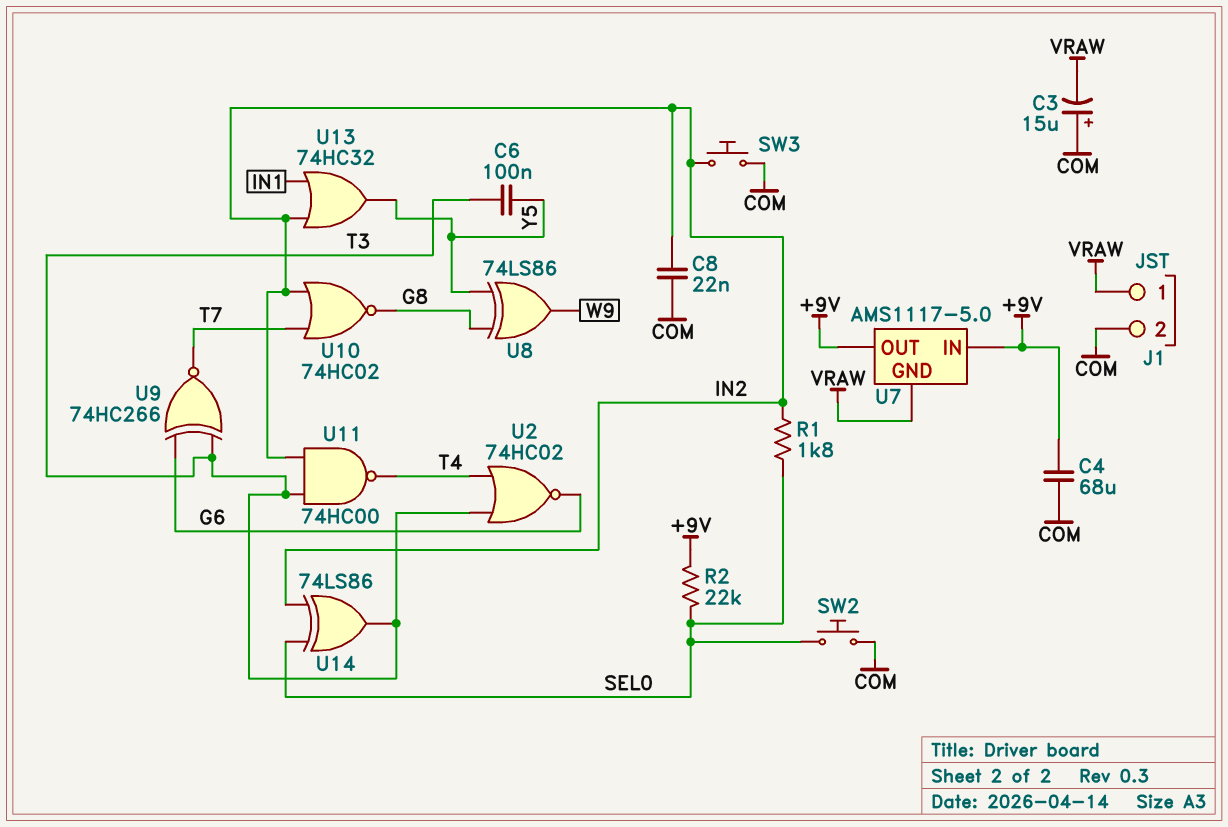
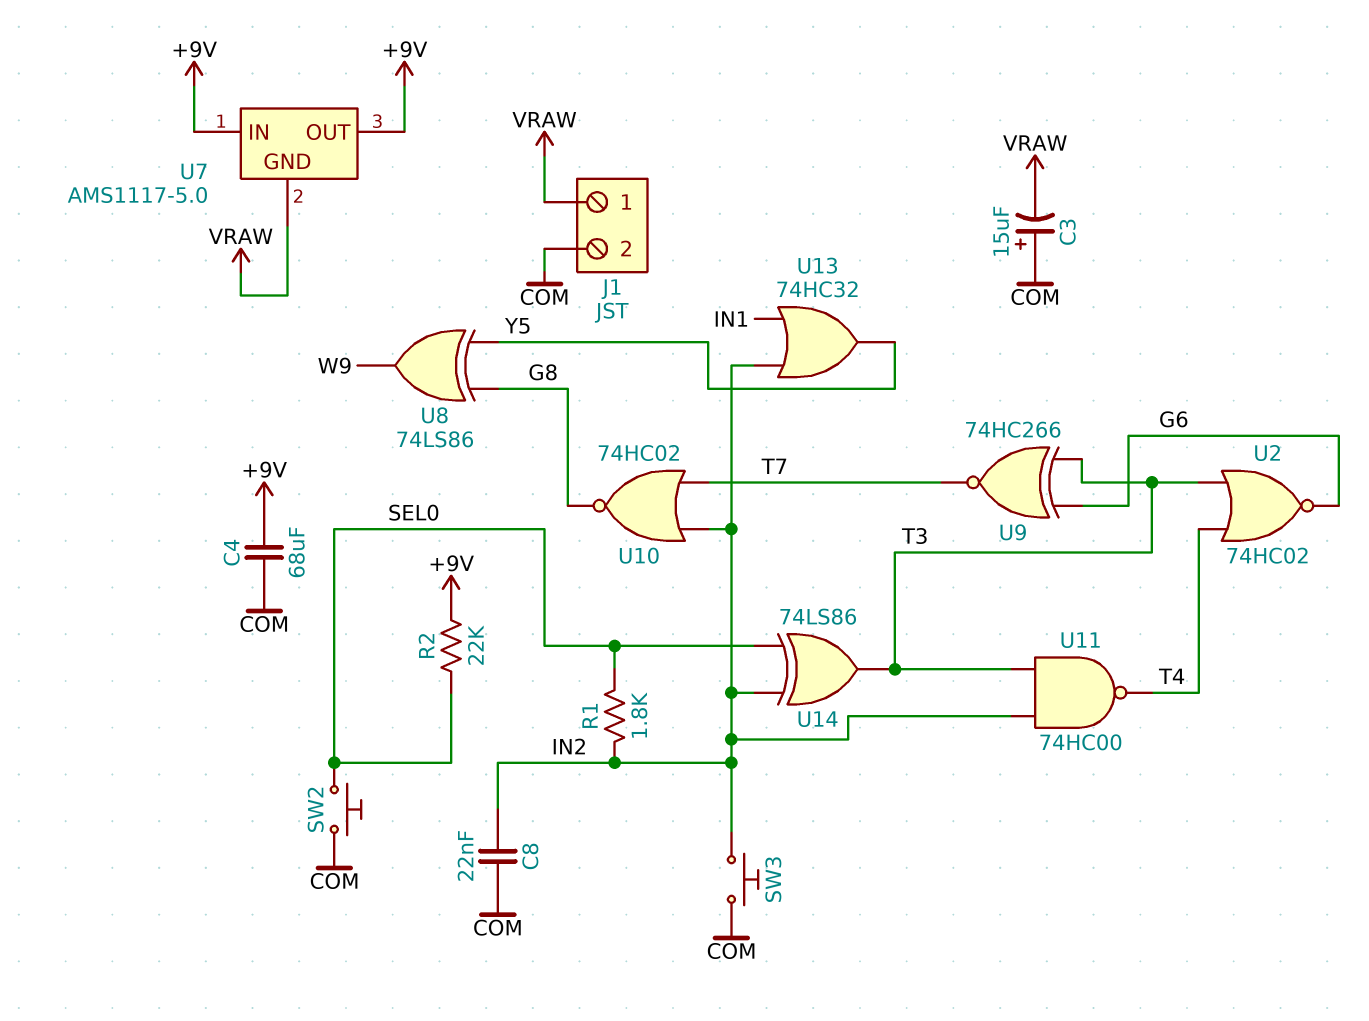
C6: 100nF (T3, Y5) -> none

